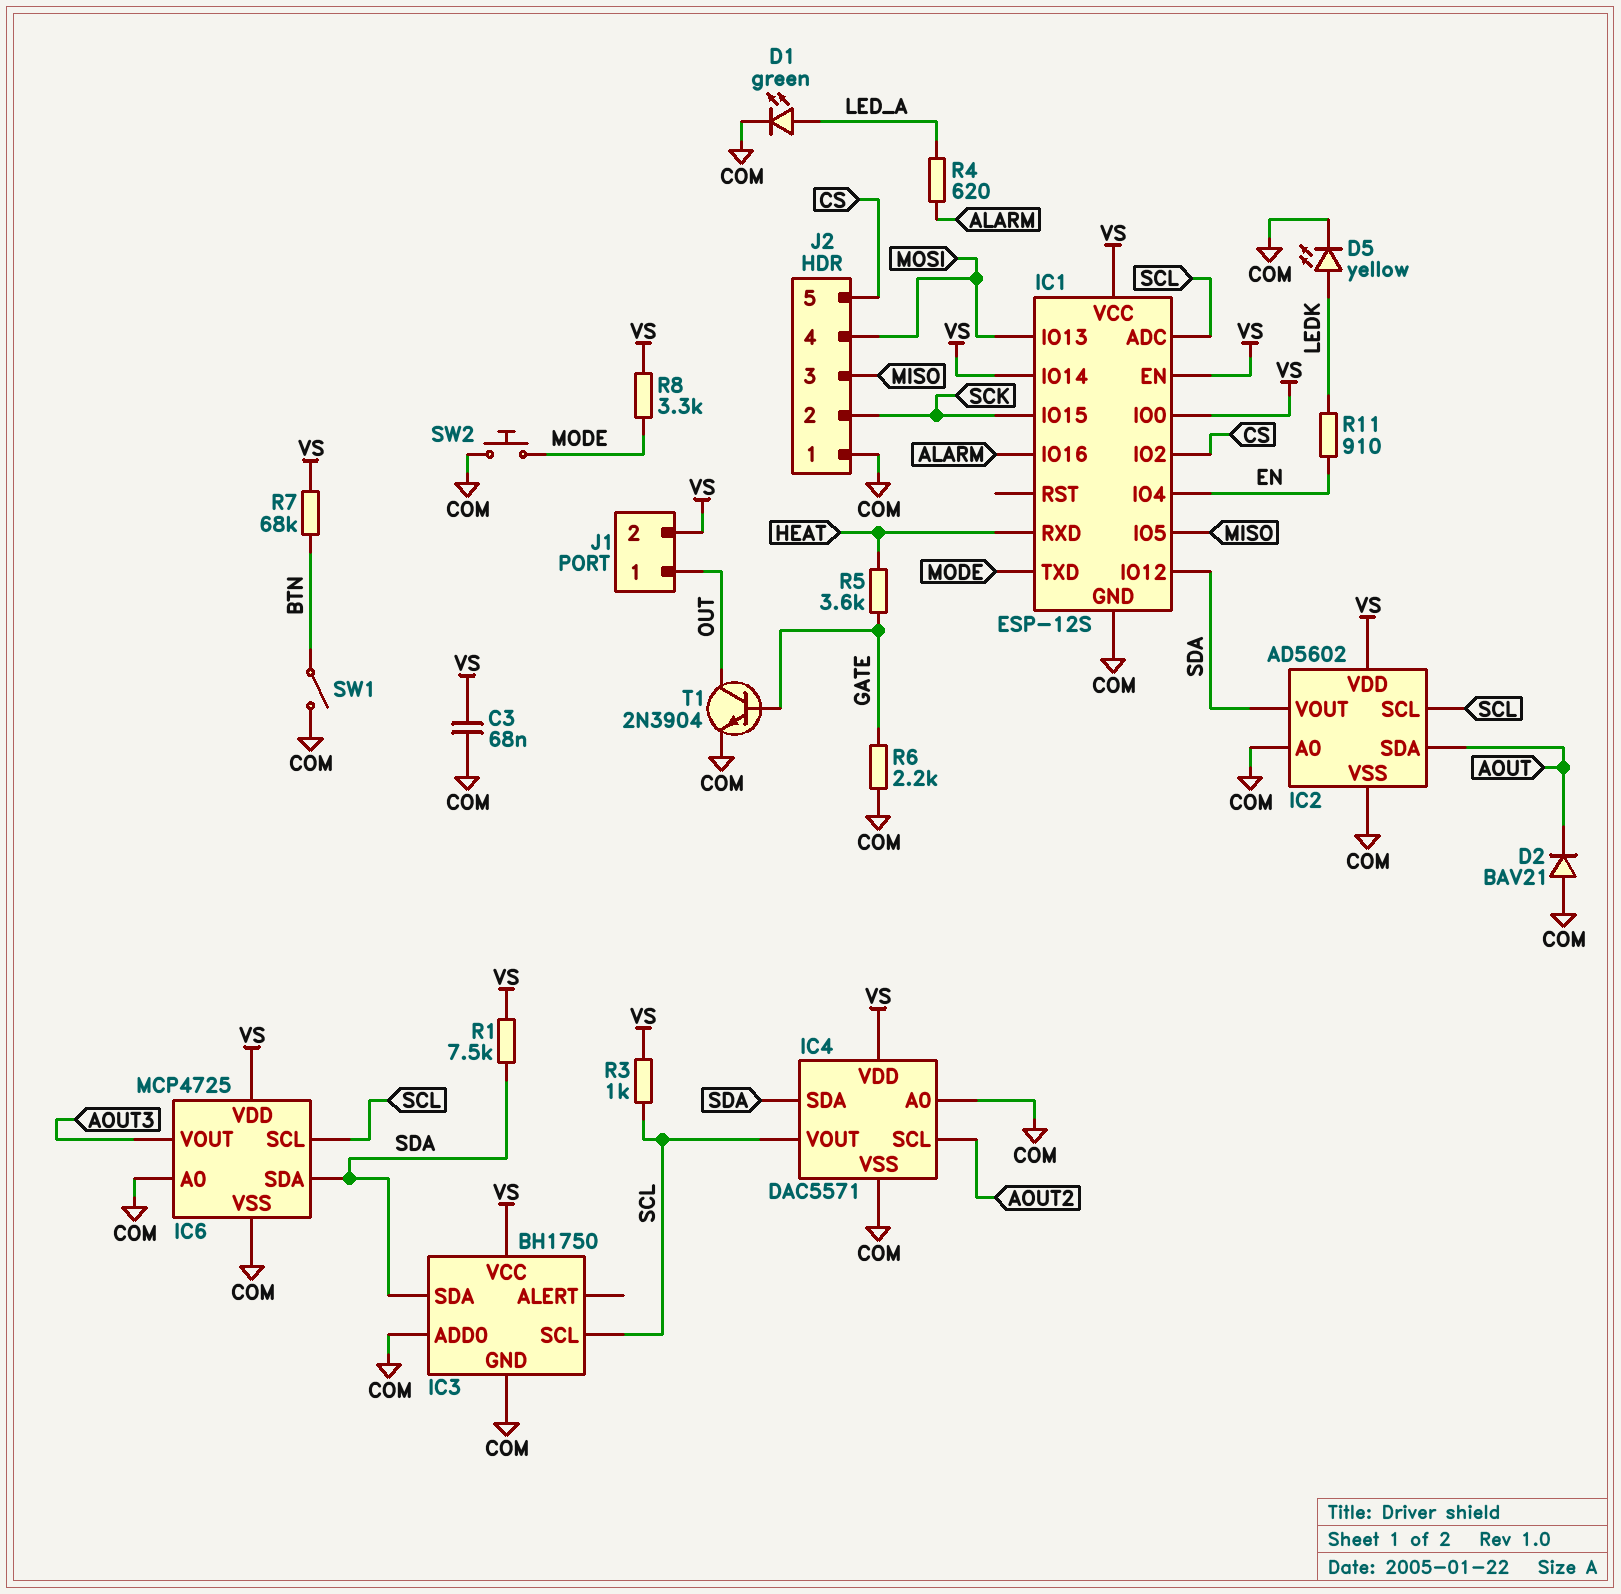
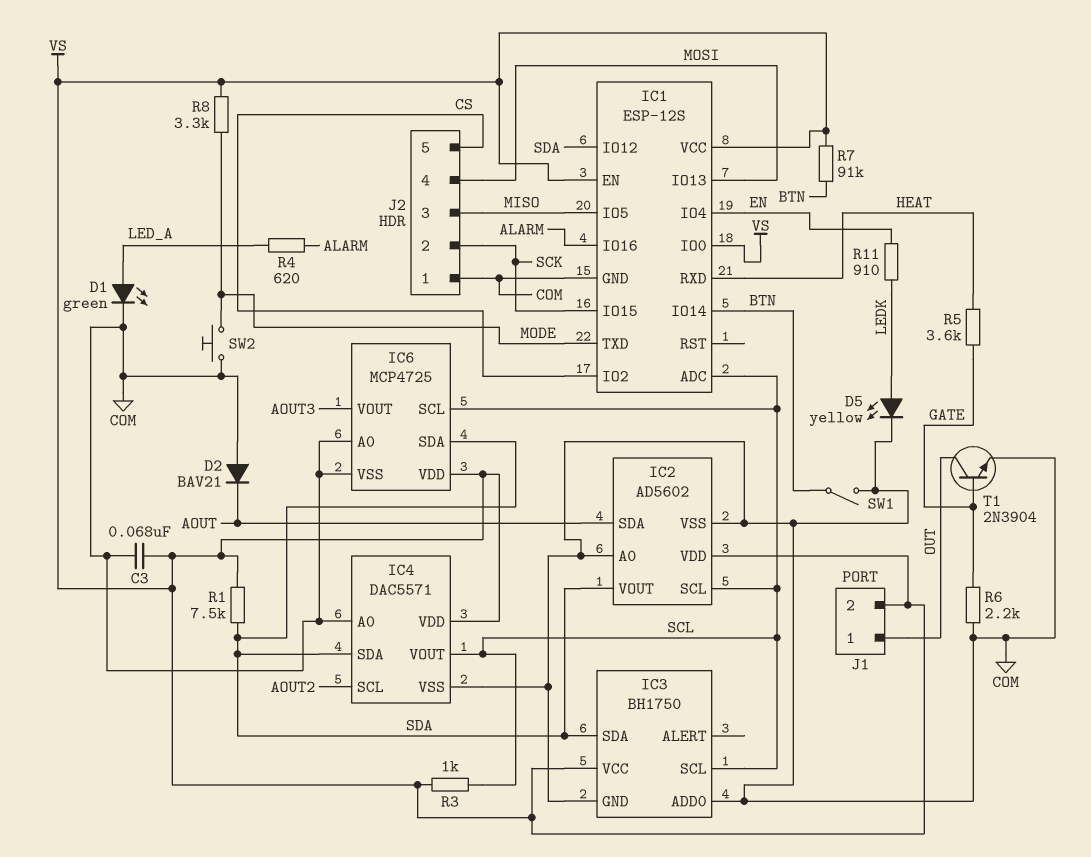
IC1 pin IO14: VS -> BTN
R7: 68k (BTN, VS) -> 91k (BTN, VS)

